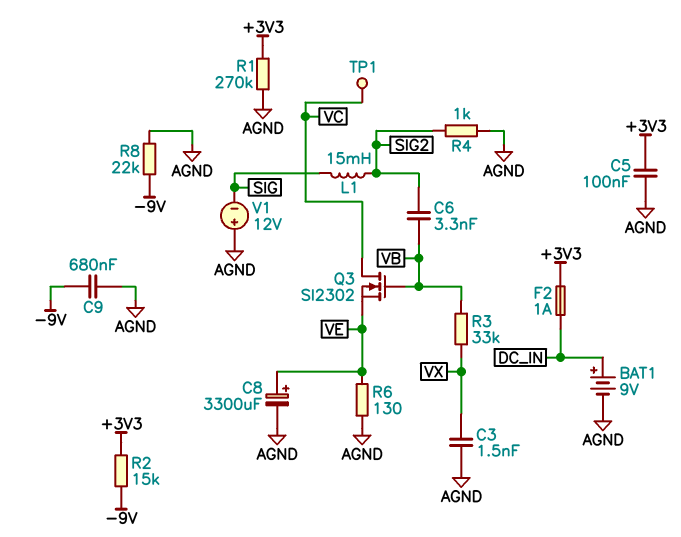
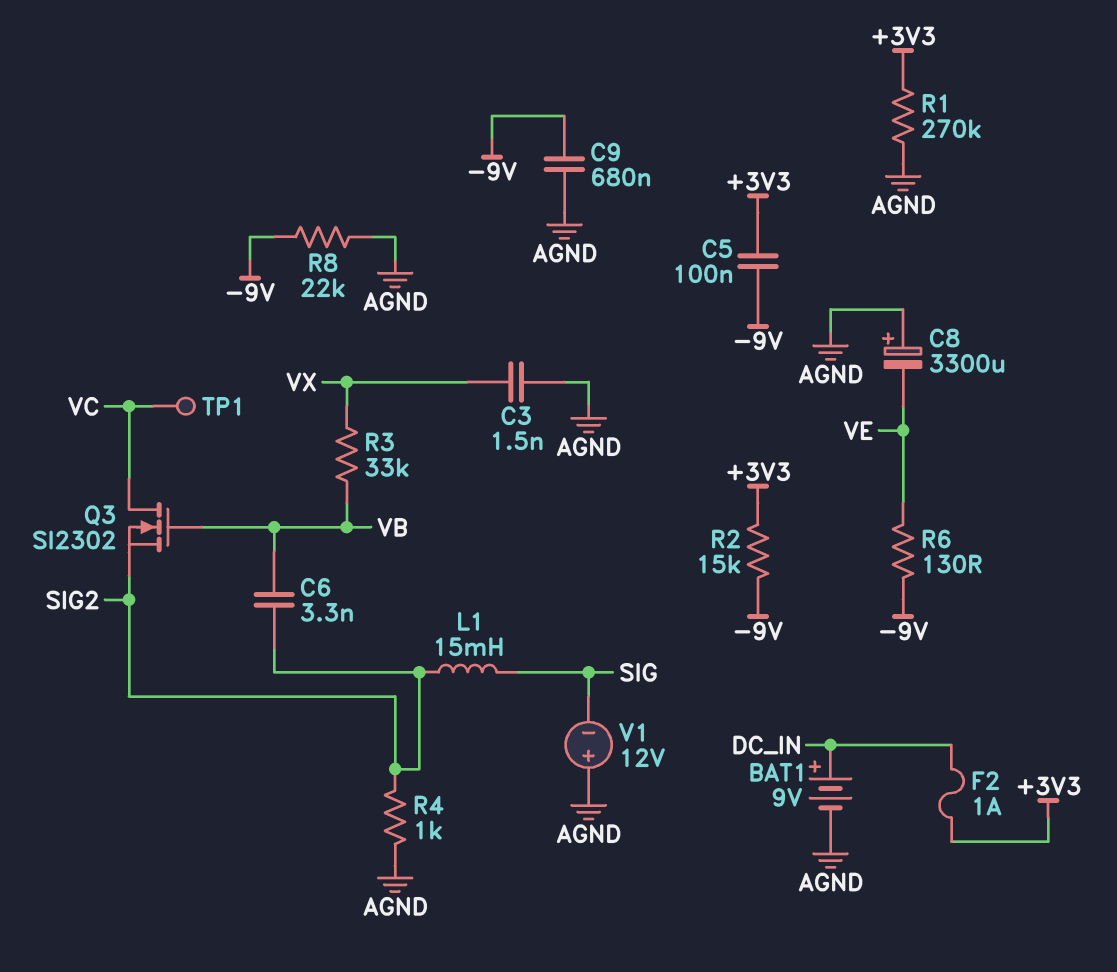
C5: 100nF (+3V3, AGND) -> 100nF (+3V3, -9V)
C8: 3300uF (plus VE, minus AGND) -> 3300uF (plus AGND, minus VE)
Q3: NMOS SI2302 (G VB, D VC, S VE) -> NMOS SI2302 (G VB, D VC, S SIG2)
R6: 130 (AGND, VE) -> 130 (-9V, VE)

